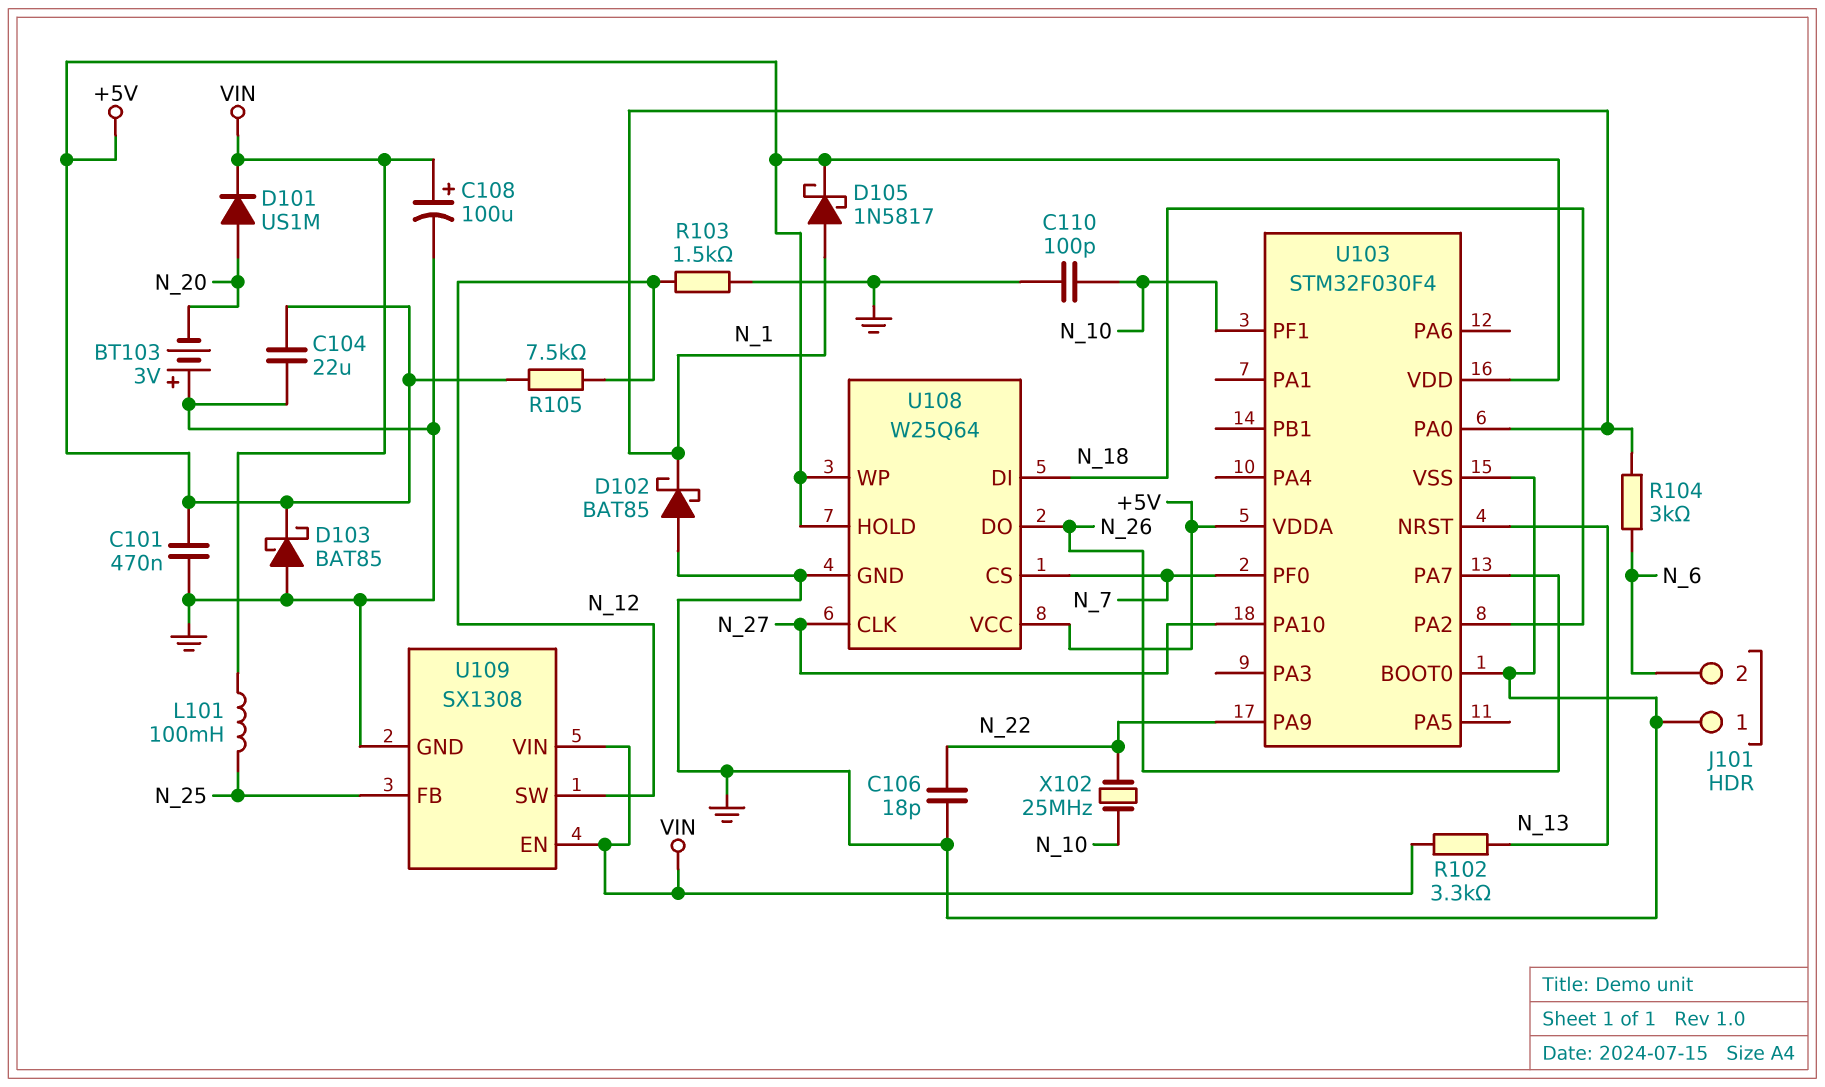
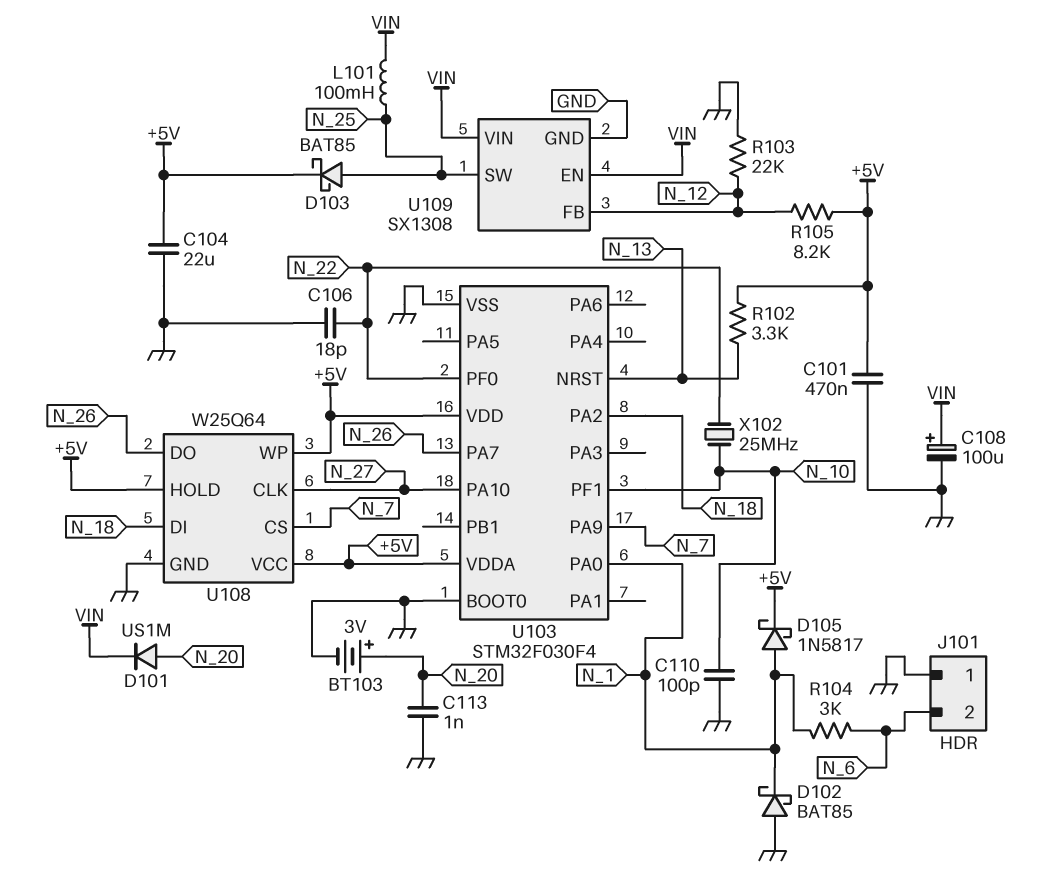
BT103: 3V (plus GND, minus N_20) -> 3V (plus N_20, minus GND)
C113: none -> 1nF (GND, N_20)
D103: schottky BAT85 (A GND, K +5V) -> schottky BAT85 (A N_25, K +5V)
R102: 3.3k (N_13, VIN) -> 3.3k (+5V, N_13)
R103: 1.5k (GND, N_12) -> 22k (GND, N_12)
R105: 7.5k (+5V, N_12) -> 8.2k (+5V, N_12)
U103 pin PA9: N_22 -> N_7
U103 pin PF0: N_7 -> N_22
U109 pin FB: N_25 -> N_12
U109 pin SW: N_12 -> N_25

